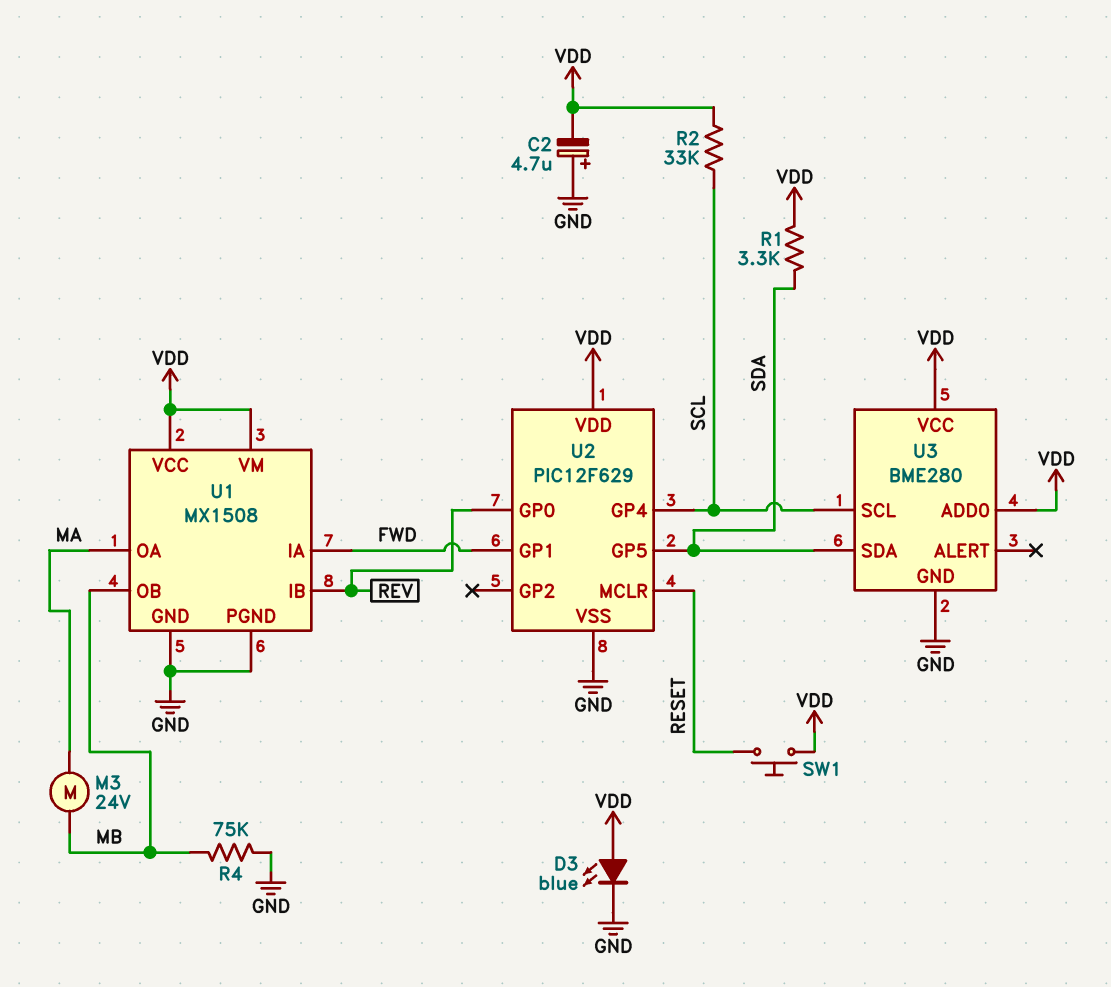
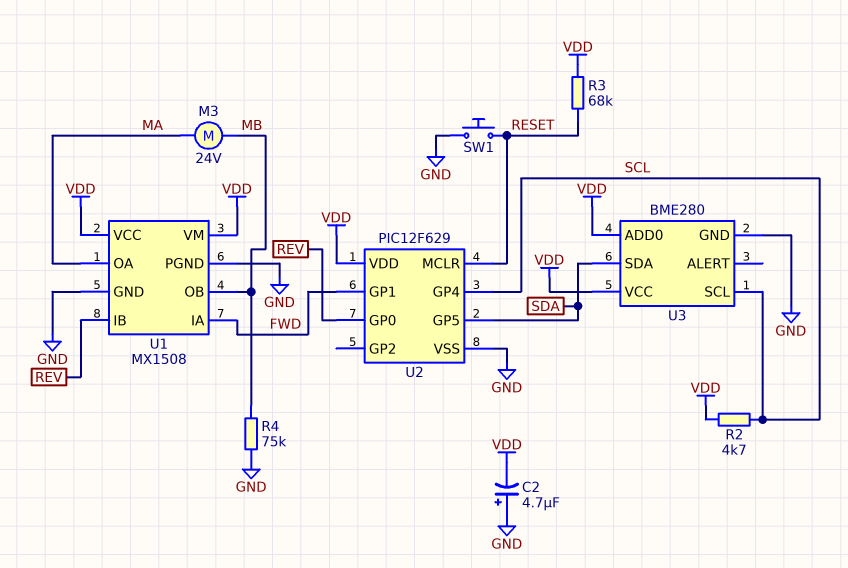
D3: LED blue (A VDD, K GND) -> none
R1: 3.3k (SDA, VDD) -> none
R2: 33k (SCL, VDD) -> 4.7k (SCL, VDD)
R3: none -> 68k (RESET, VDD)
SW1: button (RESET, VDD) -> button (GND, RESET)

